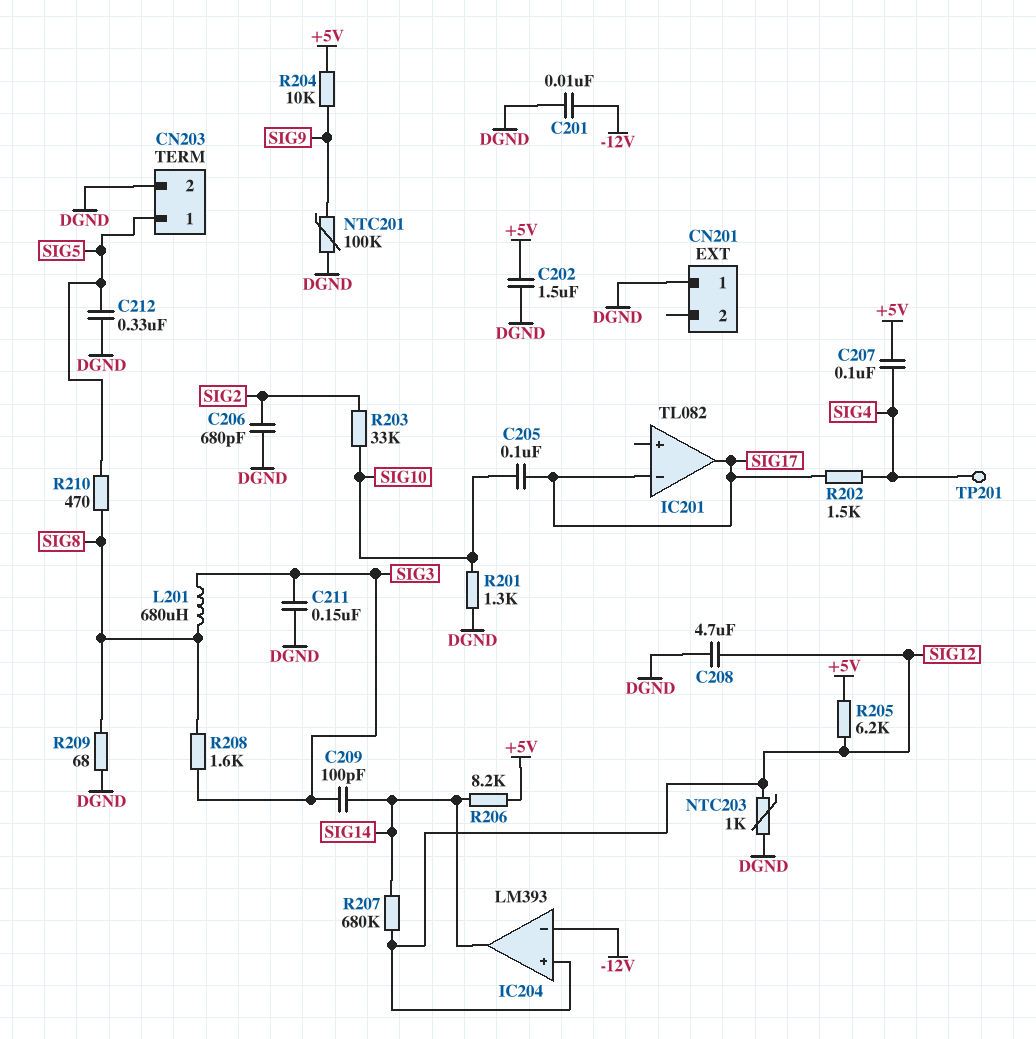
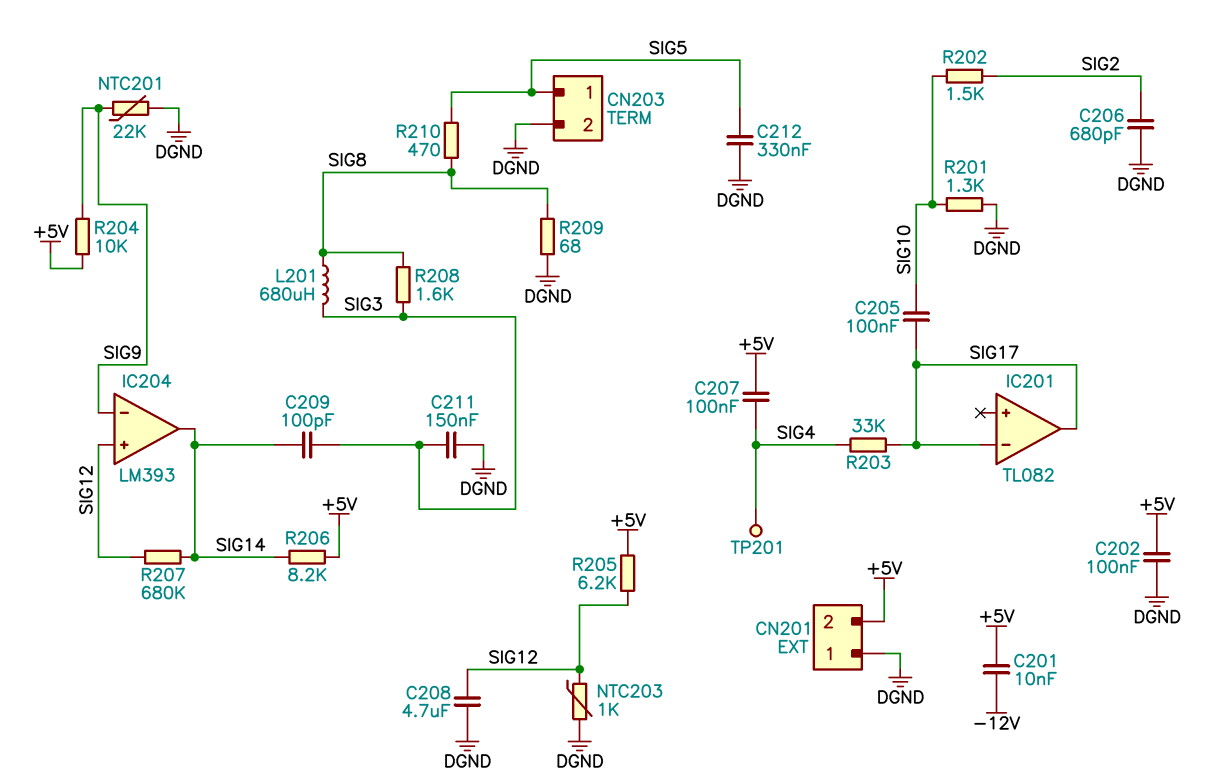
C201: 10nF (-12V, DGND) -> 10nF (+5V, -12V)
C202: 1.5uF (+5V, DGND) -> 100nF (+5V, DGND)
CN201 pin 2: none -> +5V
IC204 pin in-: -12V -> SIG9
NTC201: 100k (DGND, SIG9) -> 22k (DGND, SIG9)
R202: 1.5k (SIG4, SIG17) -> 1.5k (SIG2, SIG10)
R203: 33k (SIG2, SIG10) -> 33k (SIG4, SIG17)

